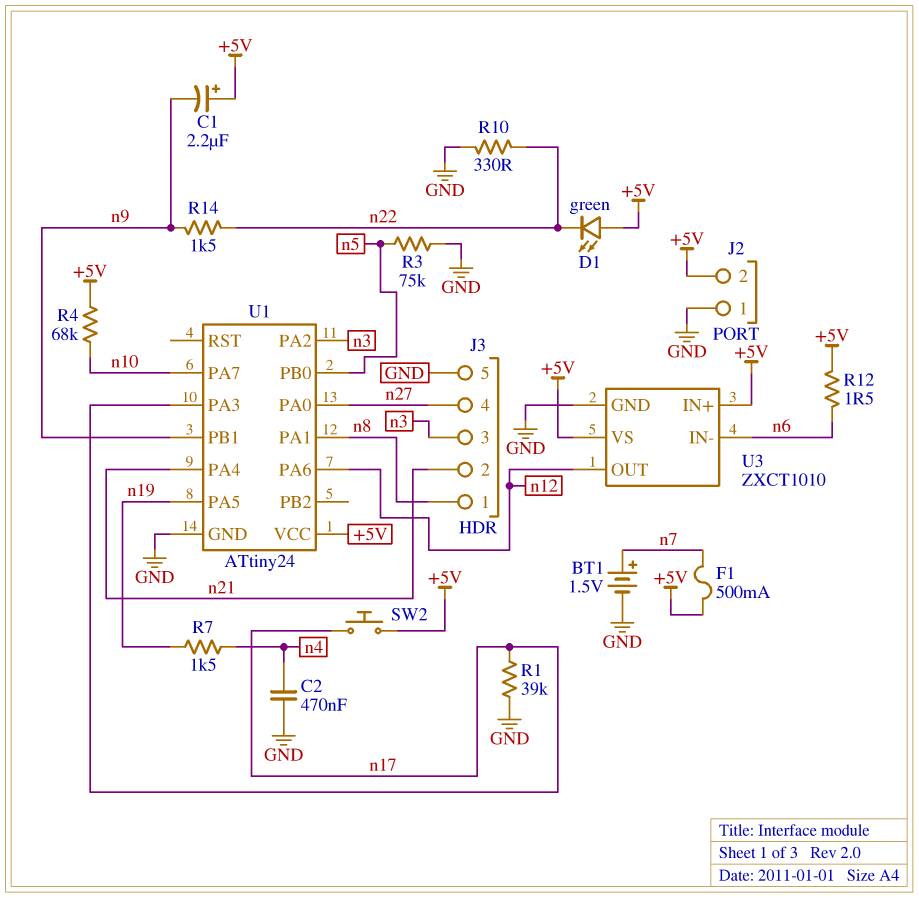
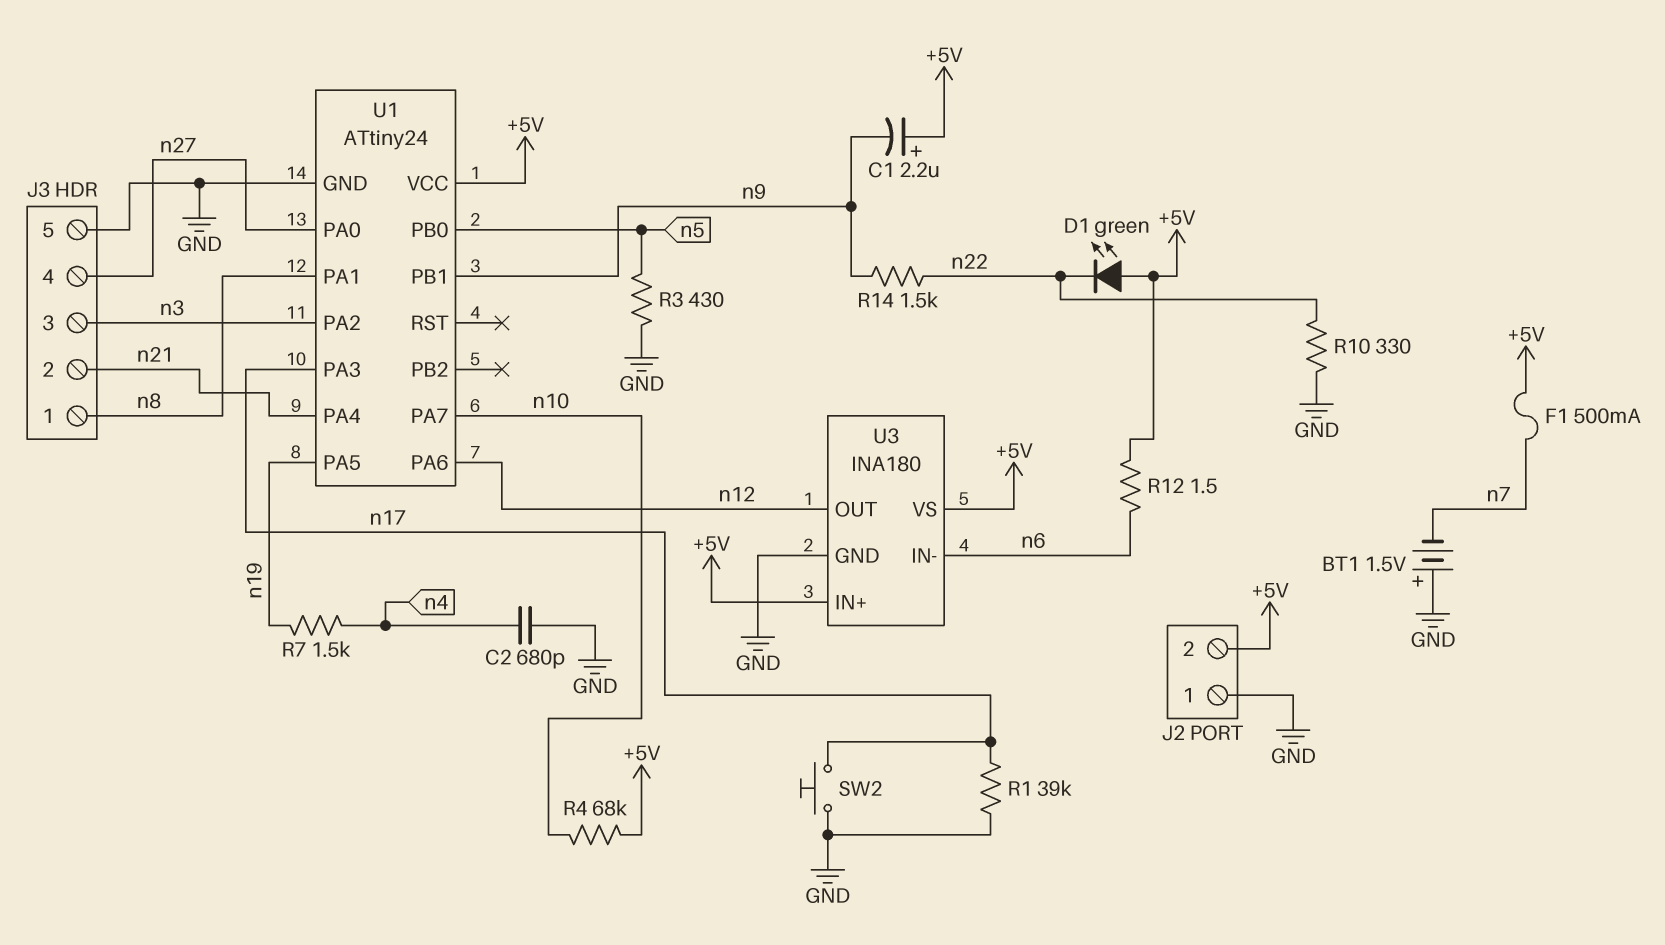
BT1: 1.5V (plus n7, minus GND) -> 1.5V (plus GND, minus n7)
C2: 470nF (GND, n4) -> 680pF (GND, n4)
R3: 75k (GND, n5) -> 430 (GND, n5)
SW2: button (+5V, n17) -> button (GND, n17)
U3: ZXCT1010 -> INA180

